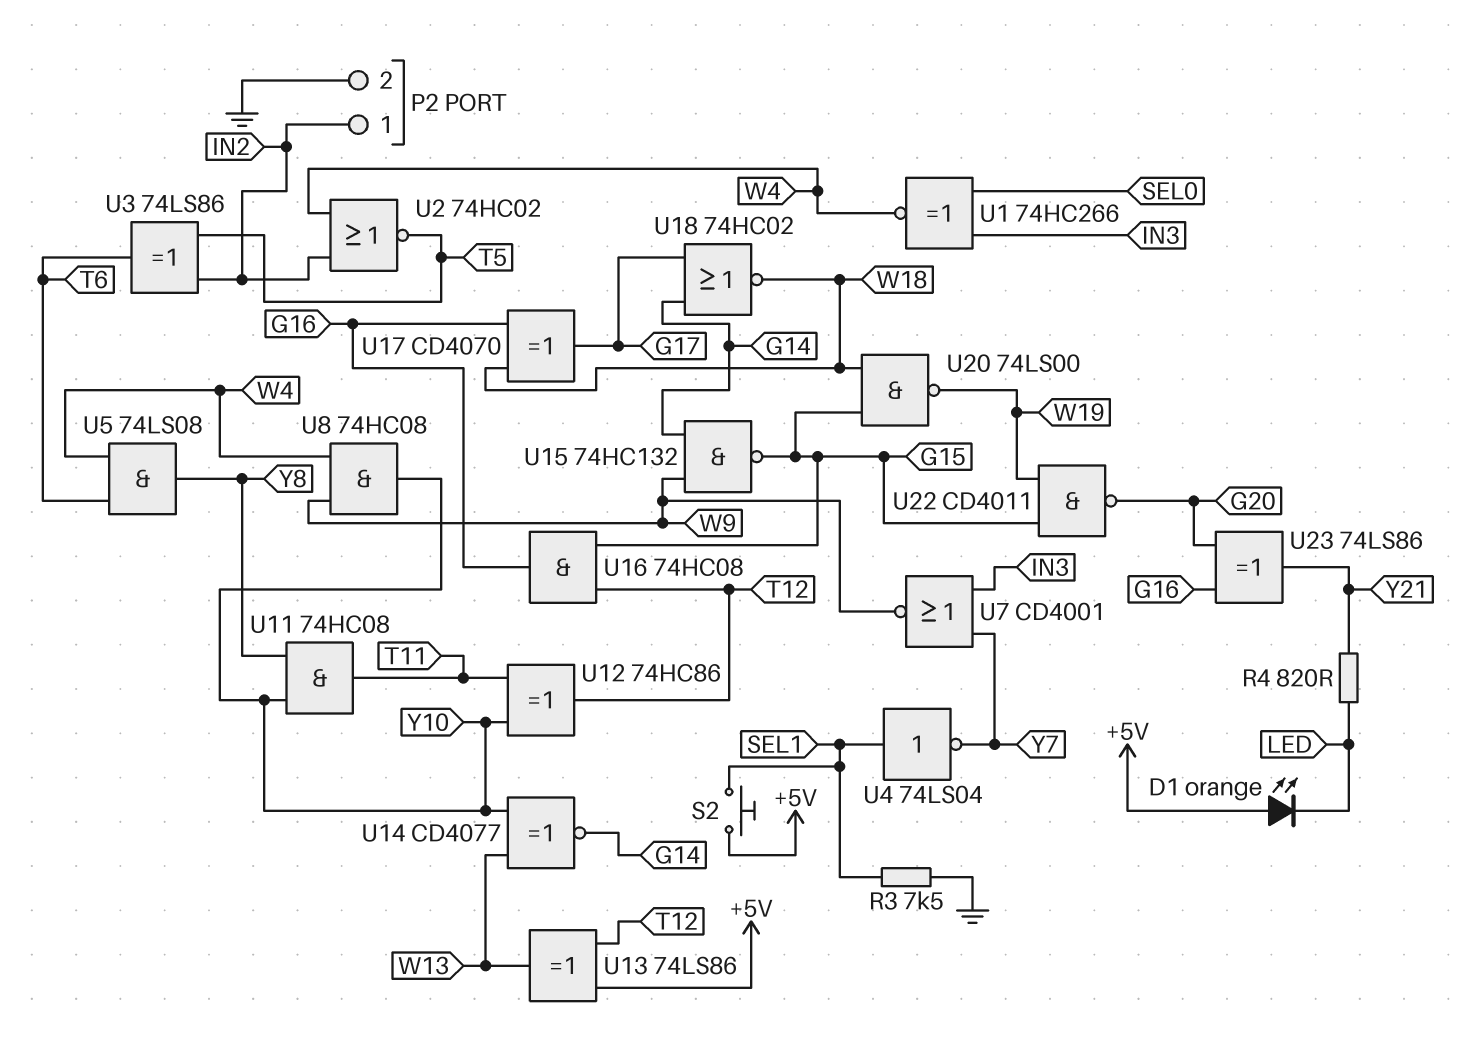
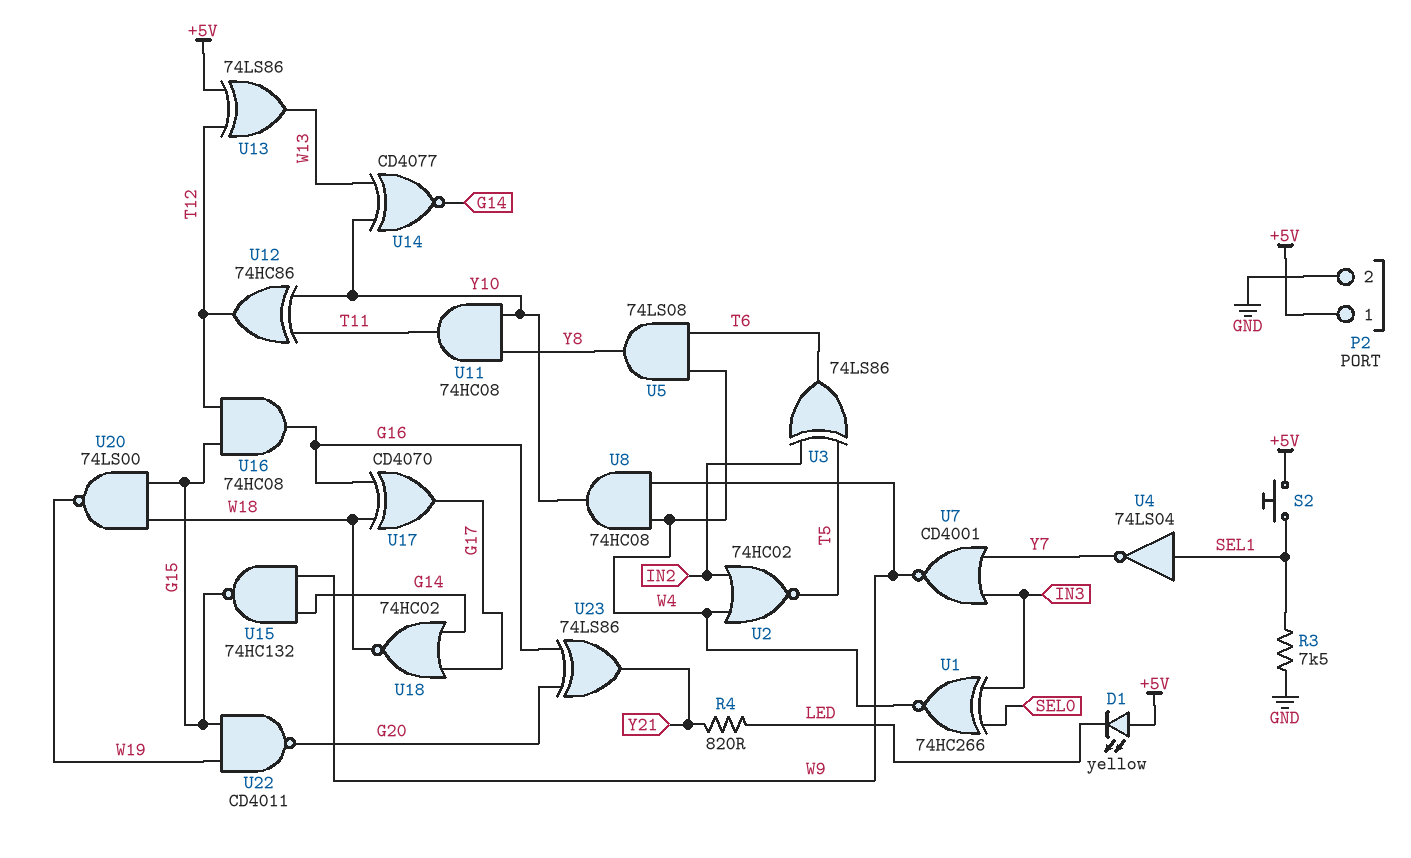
D1: LED orange (A +5V, K LED) -> LED yellow (A +5V, K LED)
P2 pin 1: IN2 -> +5V

